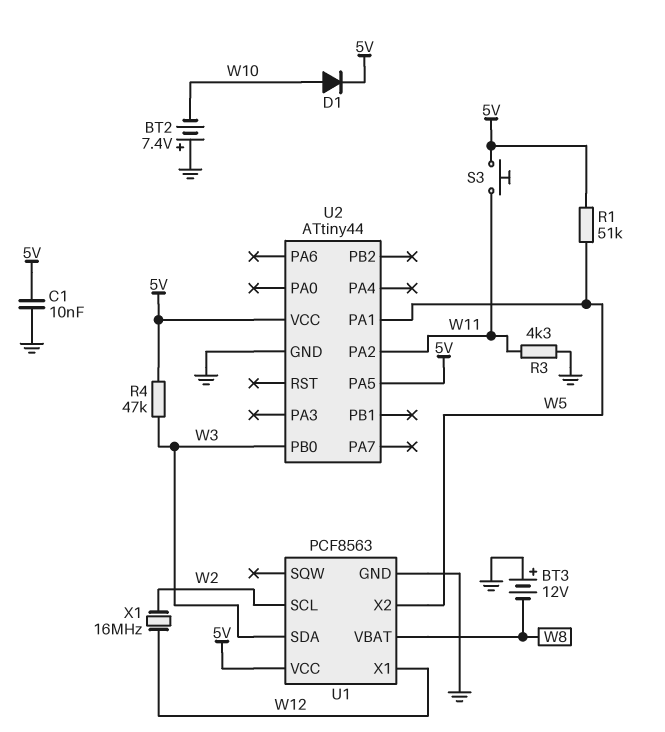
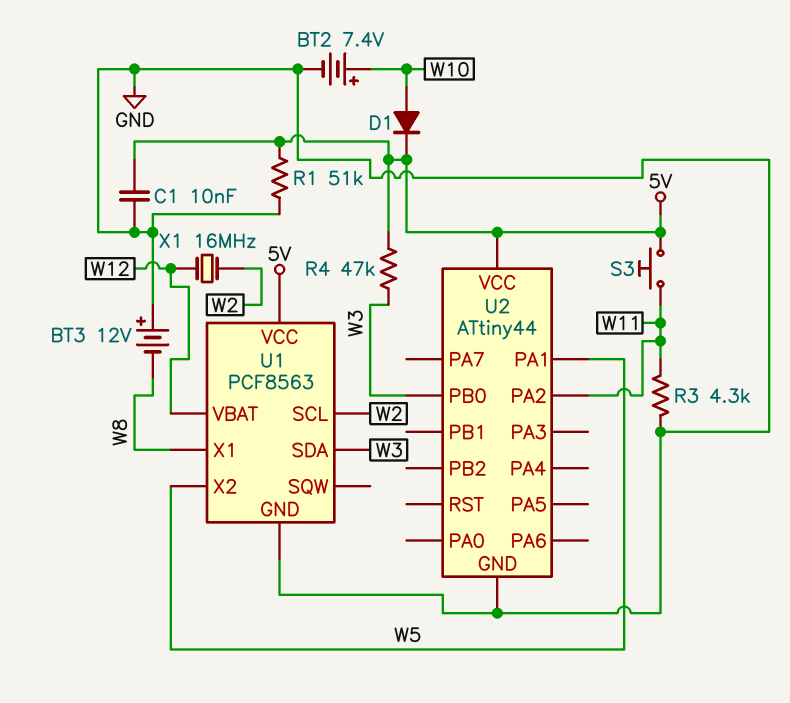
BT2: 7.4V (plus GND, minus W10) -> 7.4V (plus W10, minus GND)
R1: 51k (5V, W5) -> 51k (5V, GND)
U1 pin VBAT: W8 -> W12
U1 pin X1: W12 -> W8
U2 pin PA5: 5V -> none

